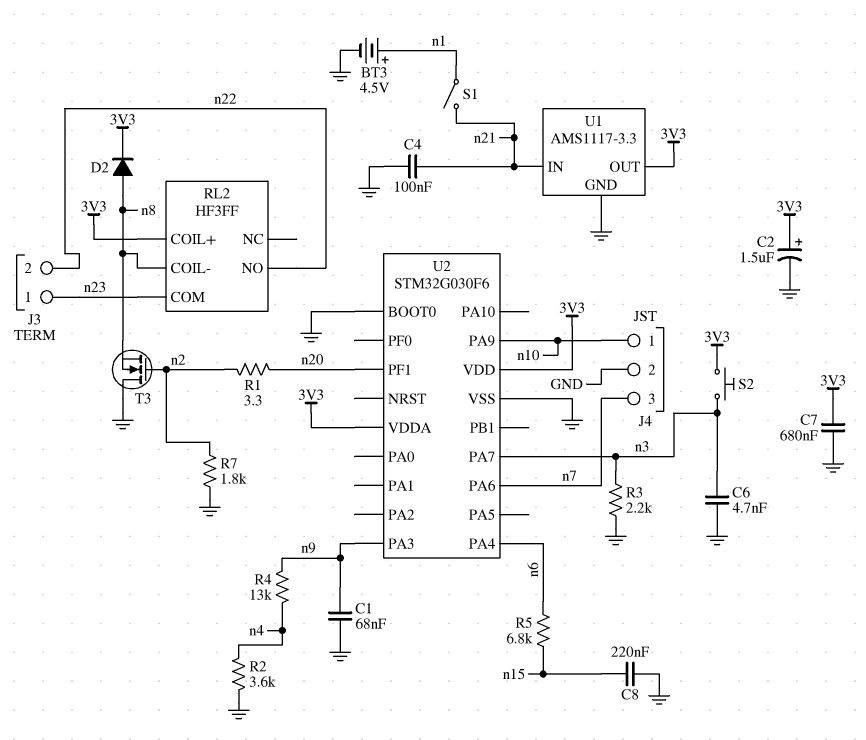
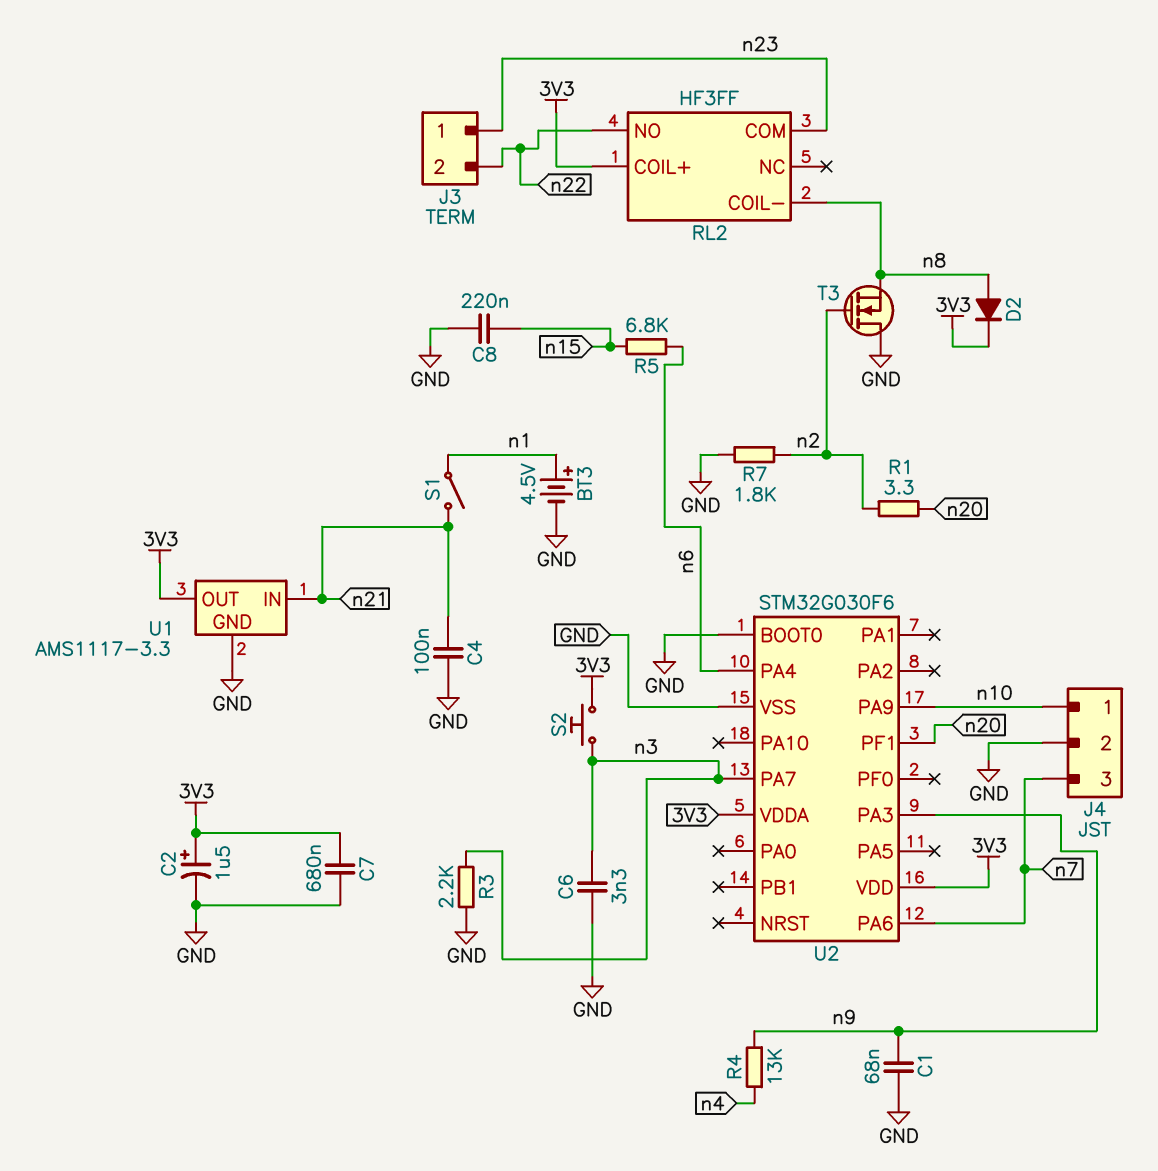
C6: 4.7nF (GND, n3) -> 3.3nF (GND, n3)
R2: 3.6k (GND, n4) -> none

